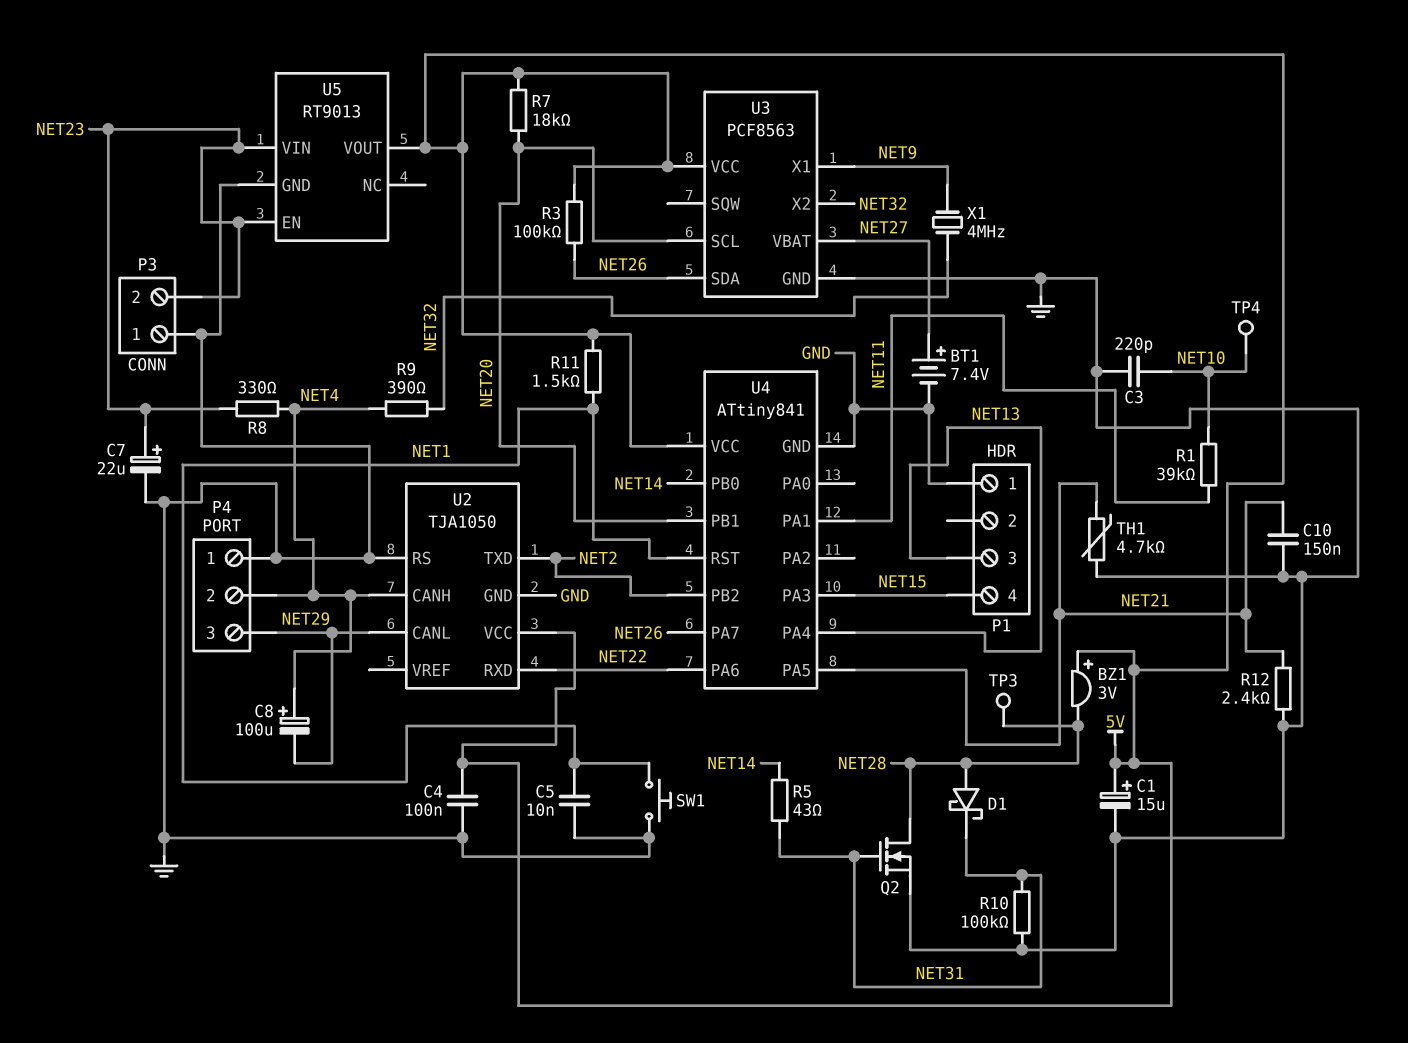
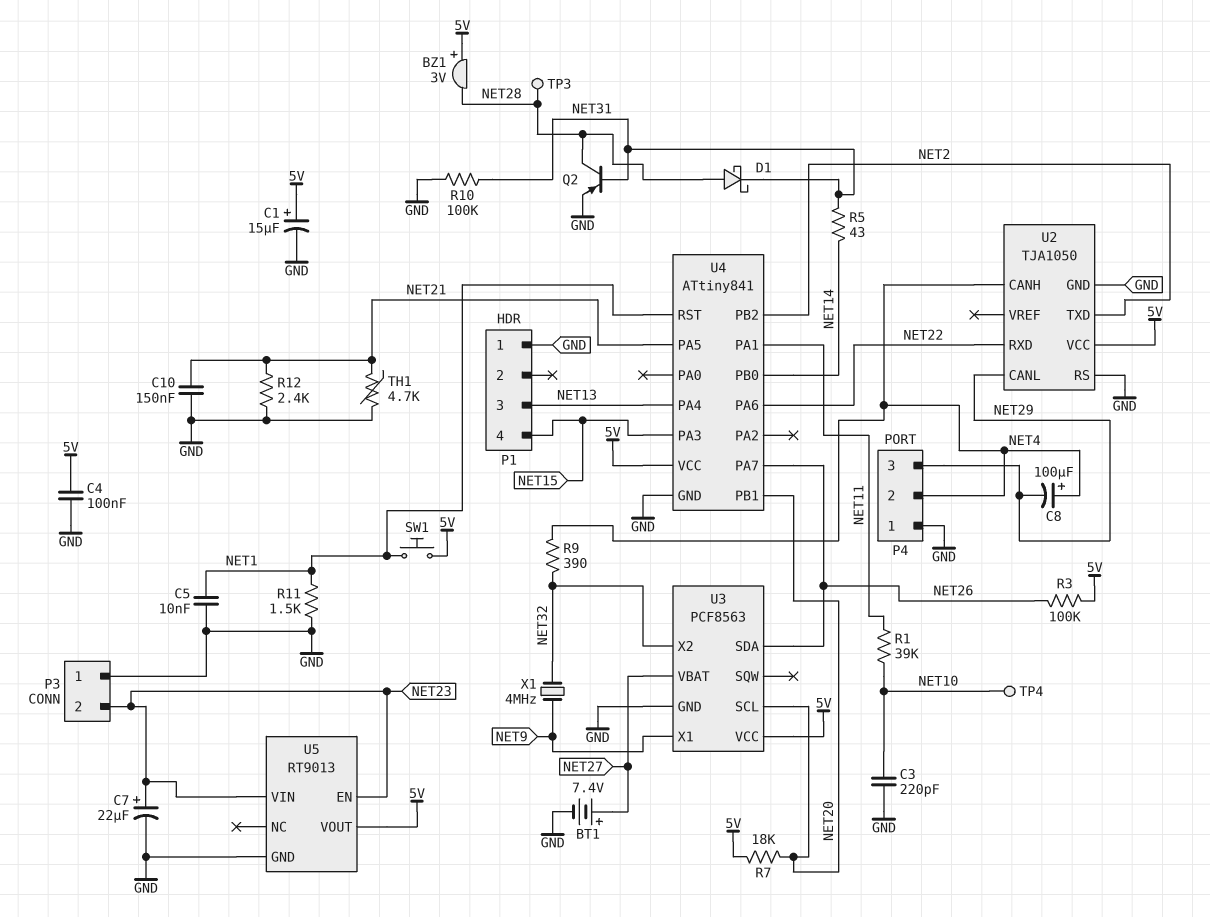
Q2: NMOS (G NET31, D NET28, S GND) -> PNP (B NET31, C NET28, E GND)
R8: 330 (NET4, NET23) -> none
R11: 1.5k (5V, NET1) -> 1.5k (GND, NET1)
SW1: button (GND, NET1) -> button (5V, NET1)

